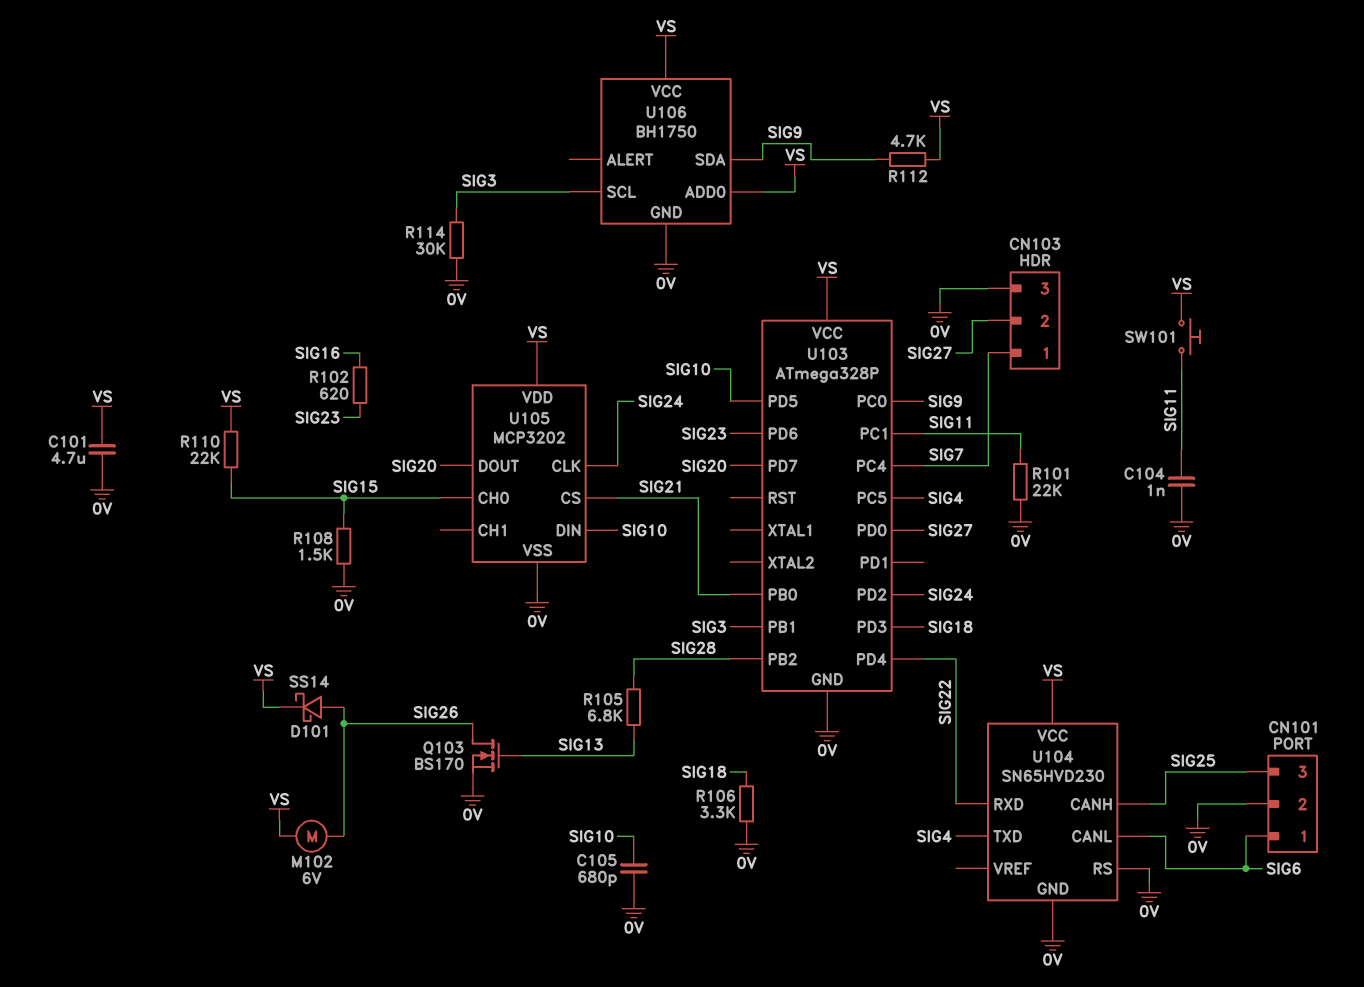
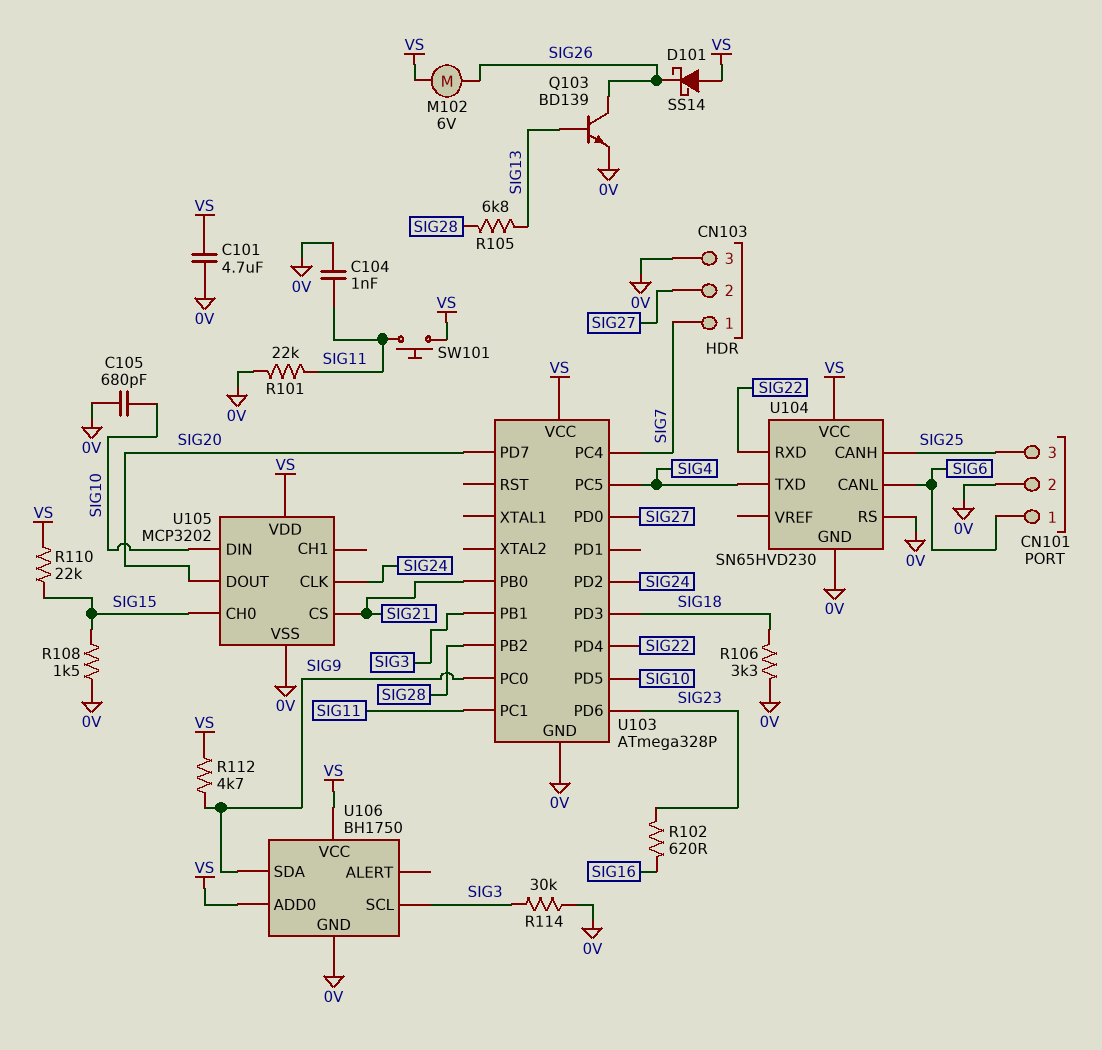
D101: schottky SS14 (A SIG26, K VS) -> schottky SS14 (A VS, K SIG26)
Q103: NMOS BS170 (G SIG13, D SIG26, S 0V) -> NPN BD139 (B SIG13, C SIG26, E 0V)

